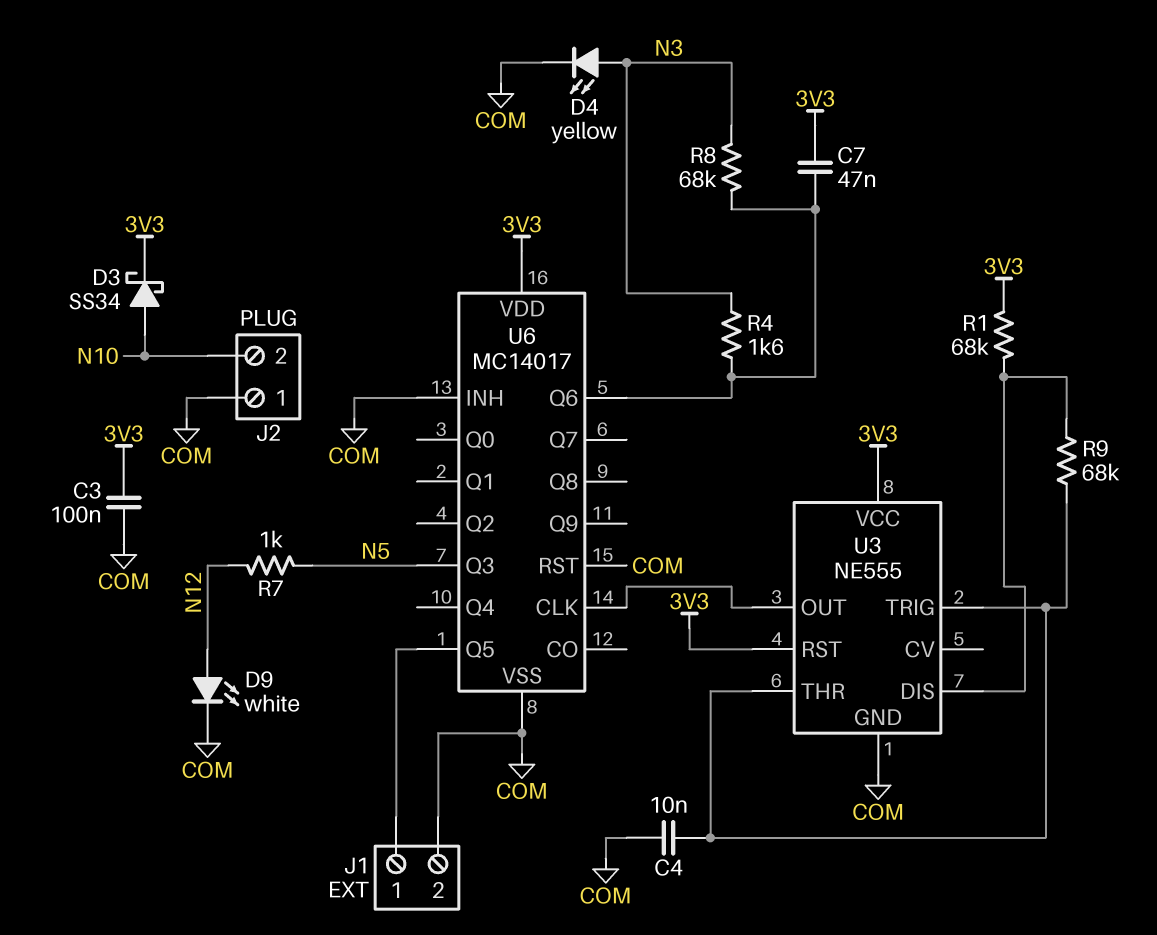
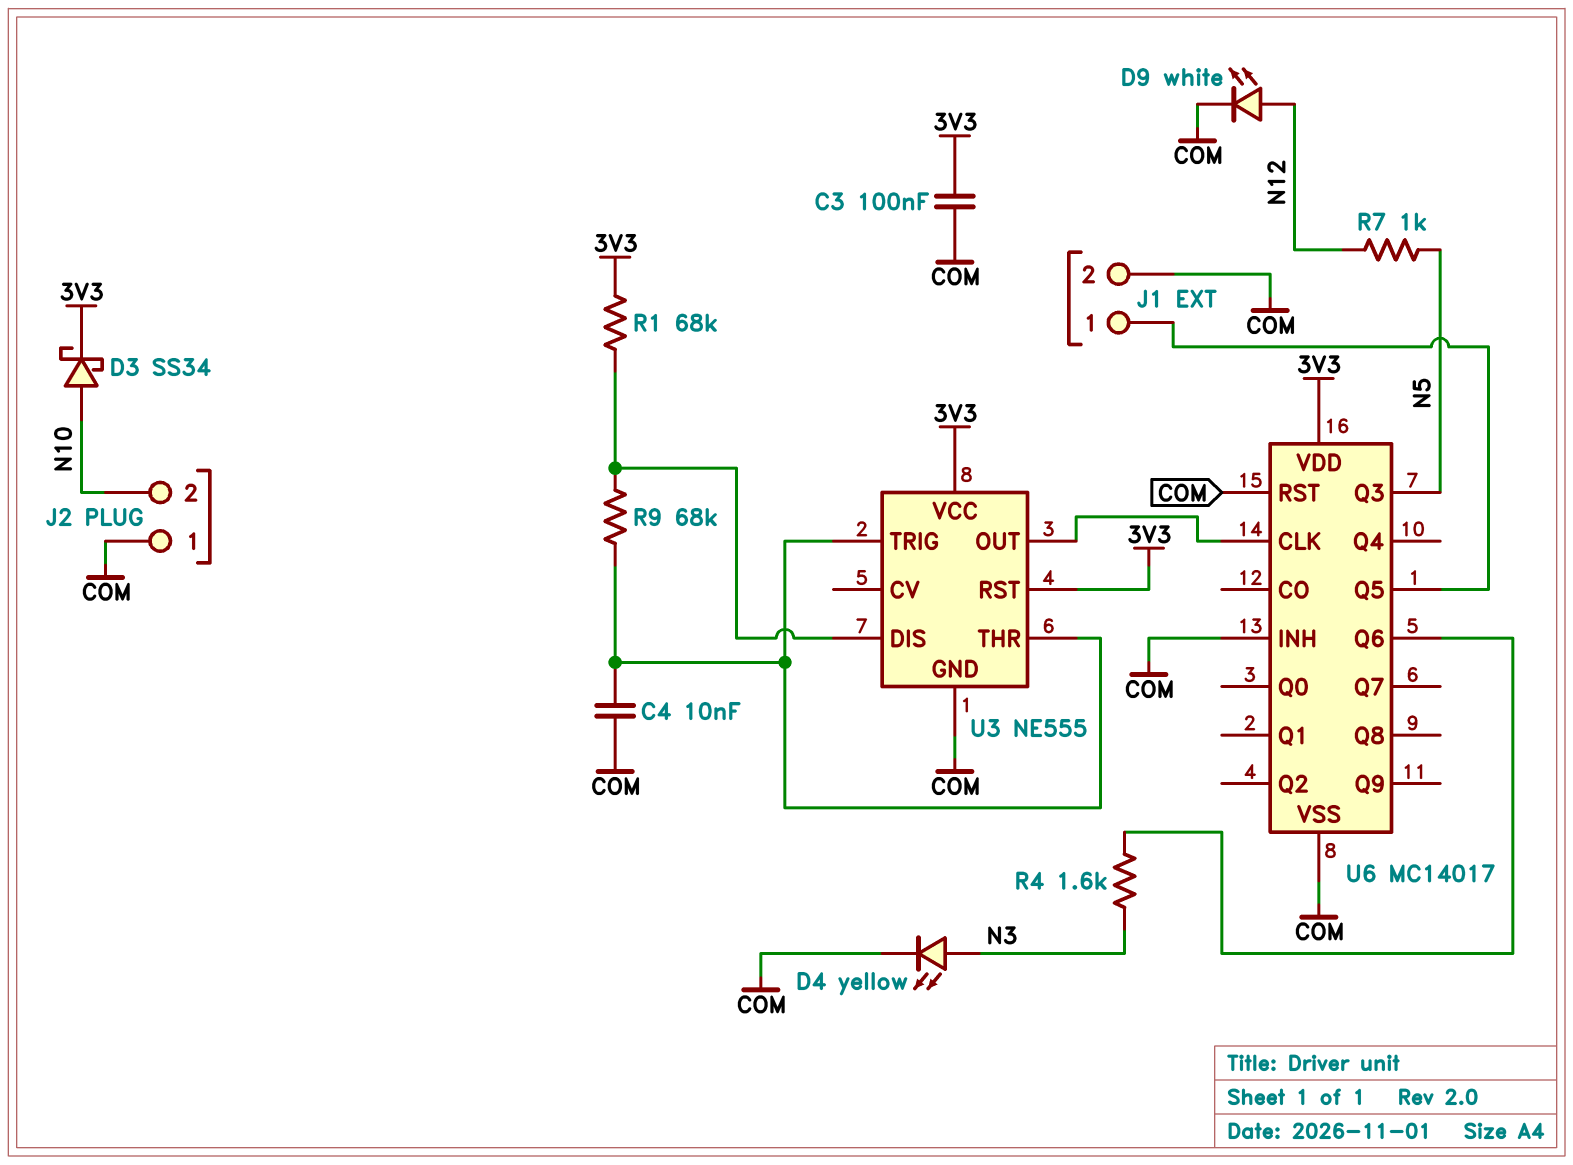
C7: 47nF (3V3, U6/Q6) -> none
R8: 68k (N3, U6/Q6) -> none

